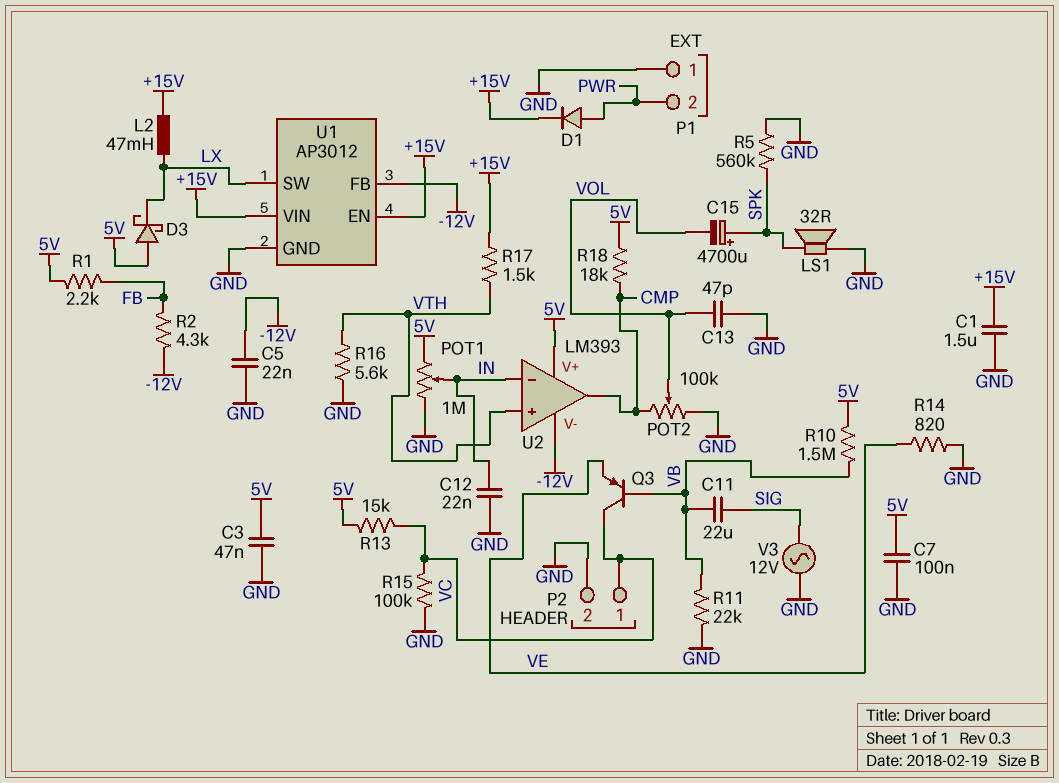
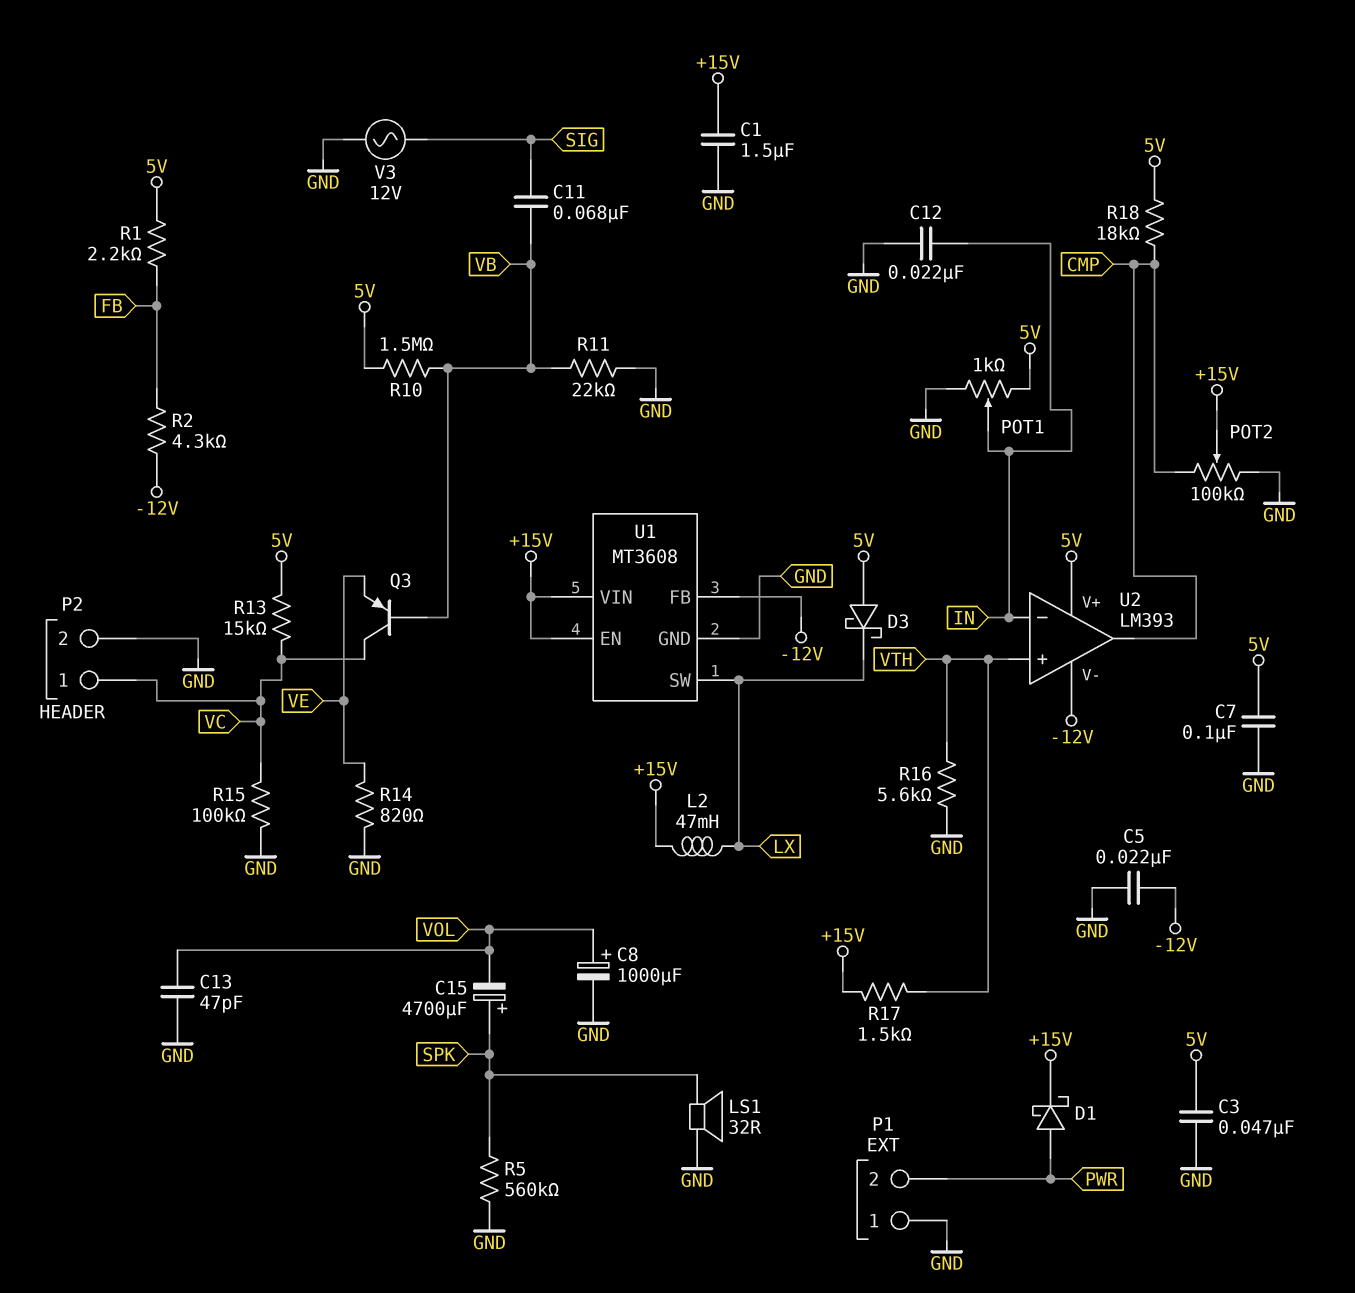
C8: none -> 1000uF (plus VOL, minus GND)
C11: 22uF (SIG, VB) -> 68nF (SIG, VB)
D1: diode (A PWR, K +15V) -> schottky (A PWR, K +15V)
POT1: 1M (5V, GND, wiper IN) -> 1k (5V, GND, wiper IN)
POT2: 100k (CMP, GND, wiper VOL) -> 100k (CMP, GND, wiper +15V)
U1: AP3012 -> MT3608

